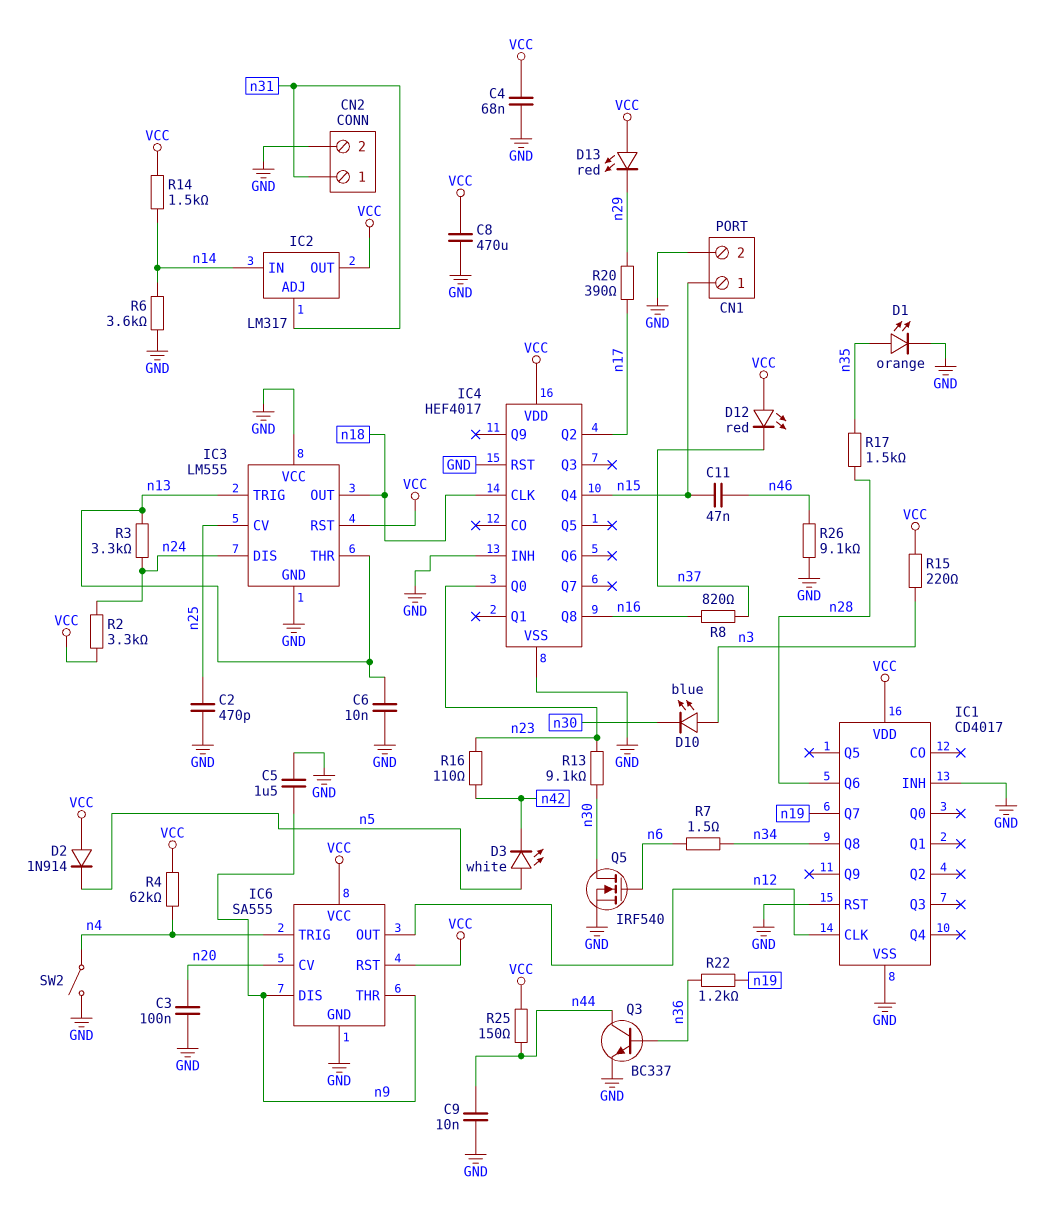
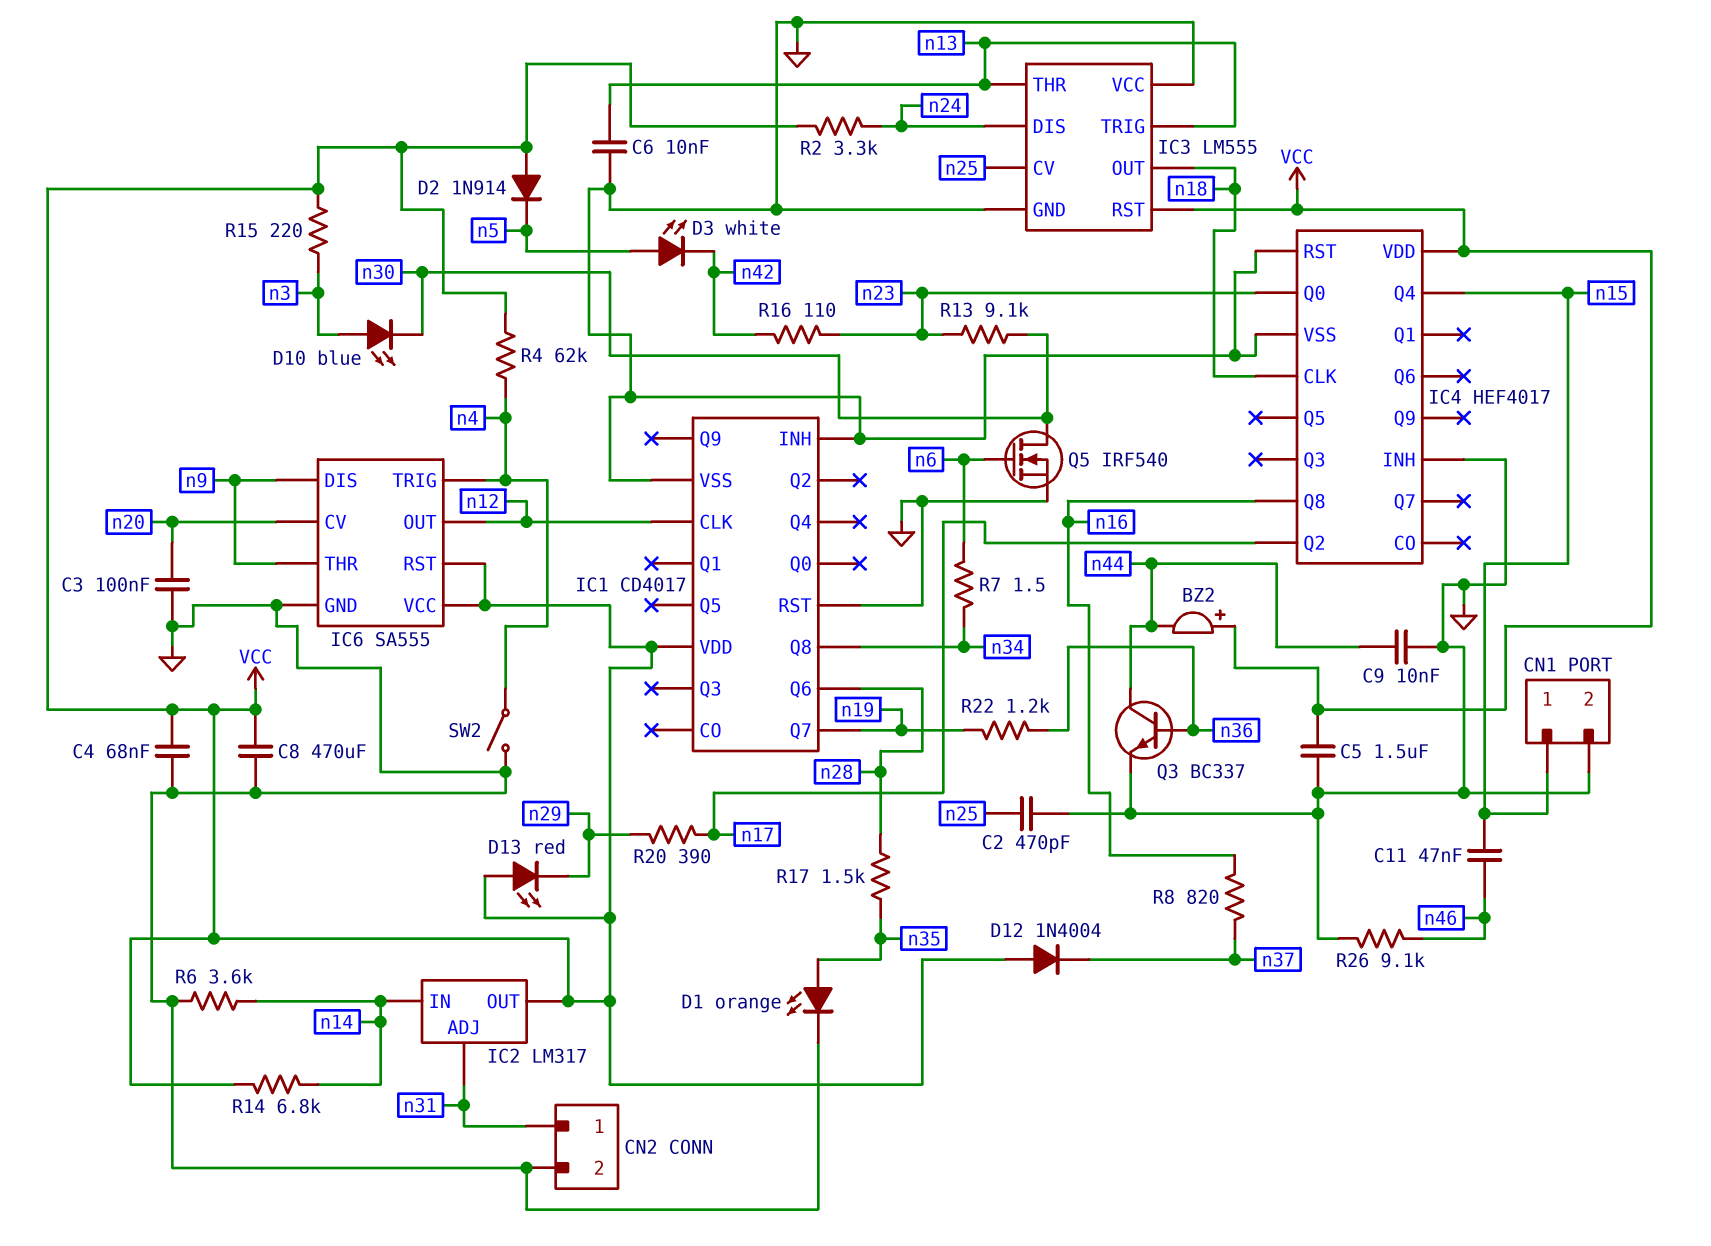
BZ2: none -> buzzer (plus VCC, minus n44)
C5: 1.5uF (GND, n9) -> 1.5uF (GND, VCC)
D12: LED red (A VCC, K n37) -> diode 1N4004 (A VCC, K n37)
R3: 3.3k (n13, n24) -> none
R14: 1.5k (VCC, n14) -> 6.8k (VCC, n14)
R25: 150 (VCC, n44) -> none

